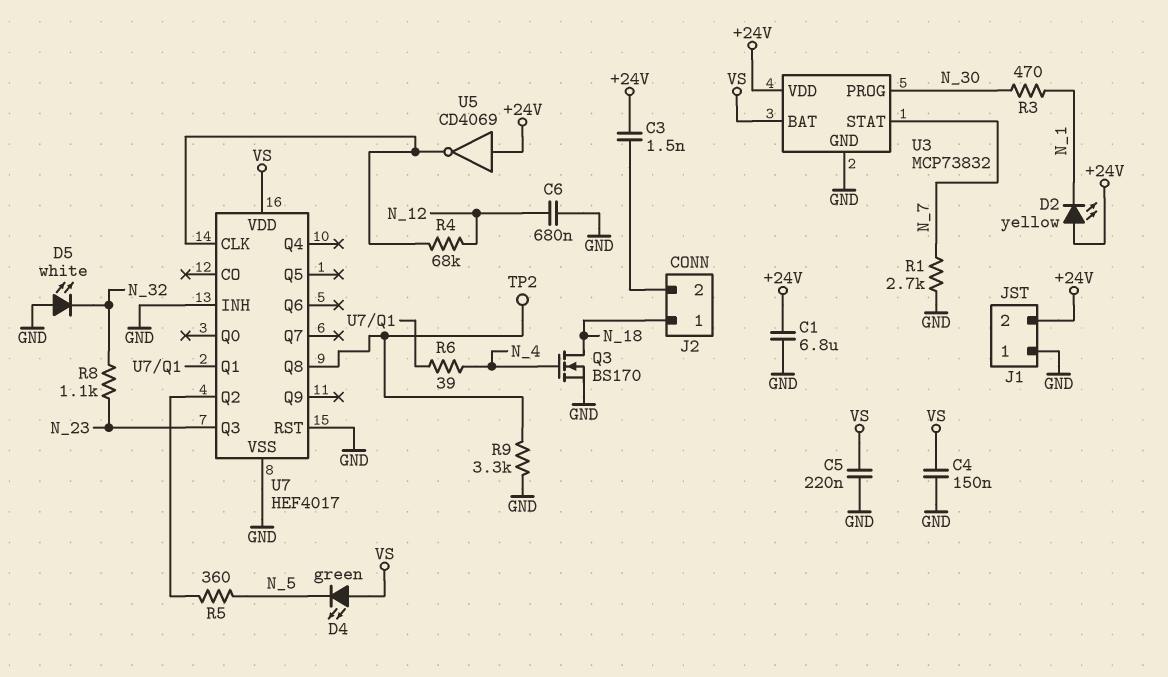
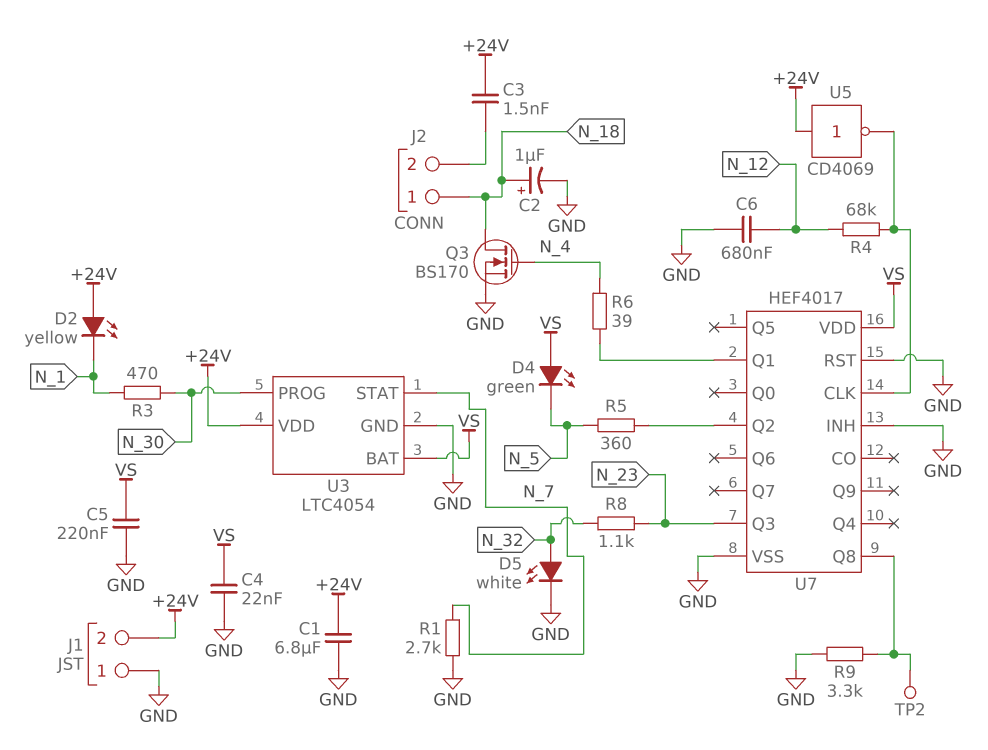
C2: none -> 1uF (plus N_18, minus GND)
C4: 150nF (GND, VS) -> 22nF (GND, VS)
D5: LED white (A GND, K N_32) -> LED white (A N_32, K GND)
U3: MCP73832 -> LTC4054

